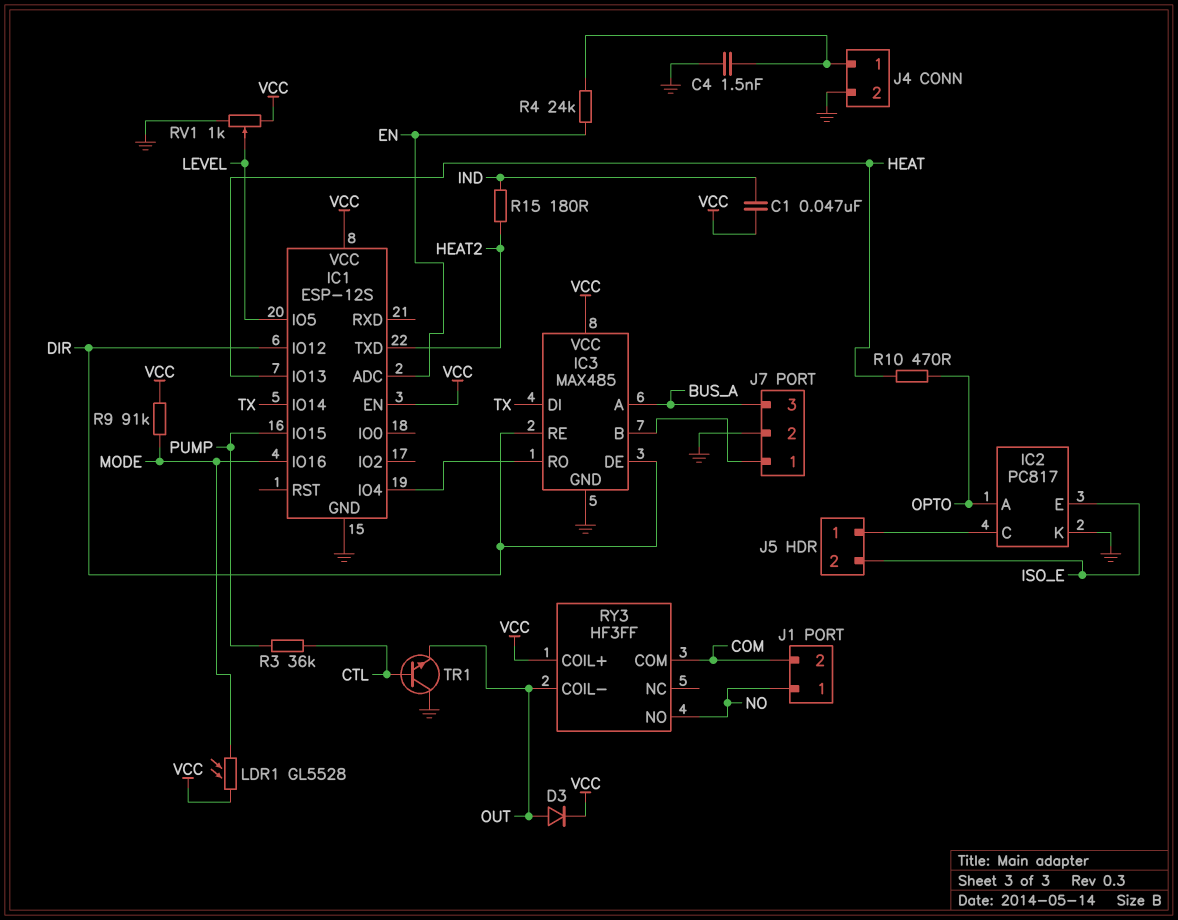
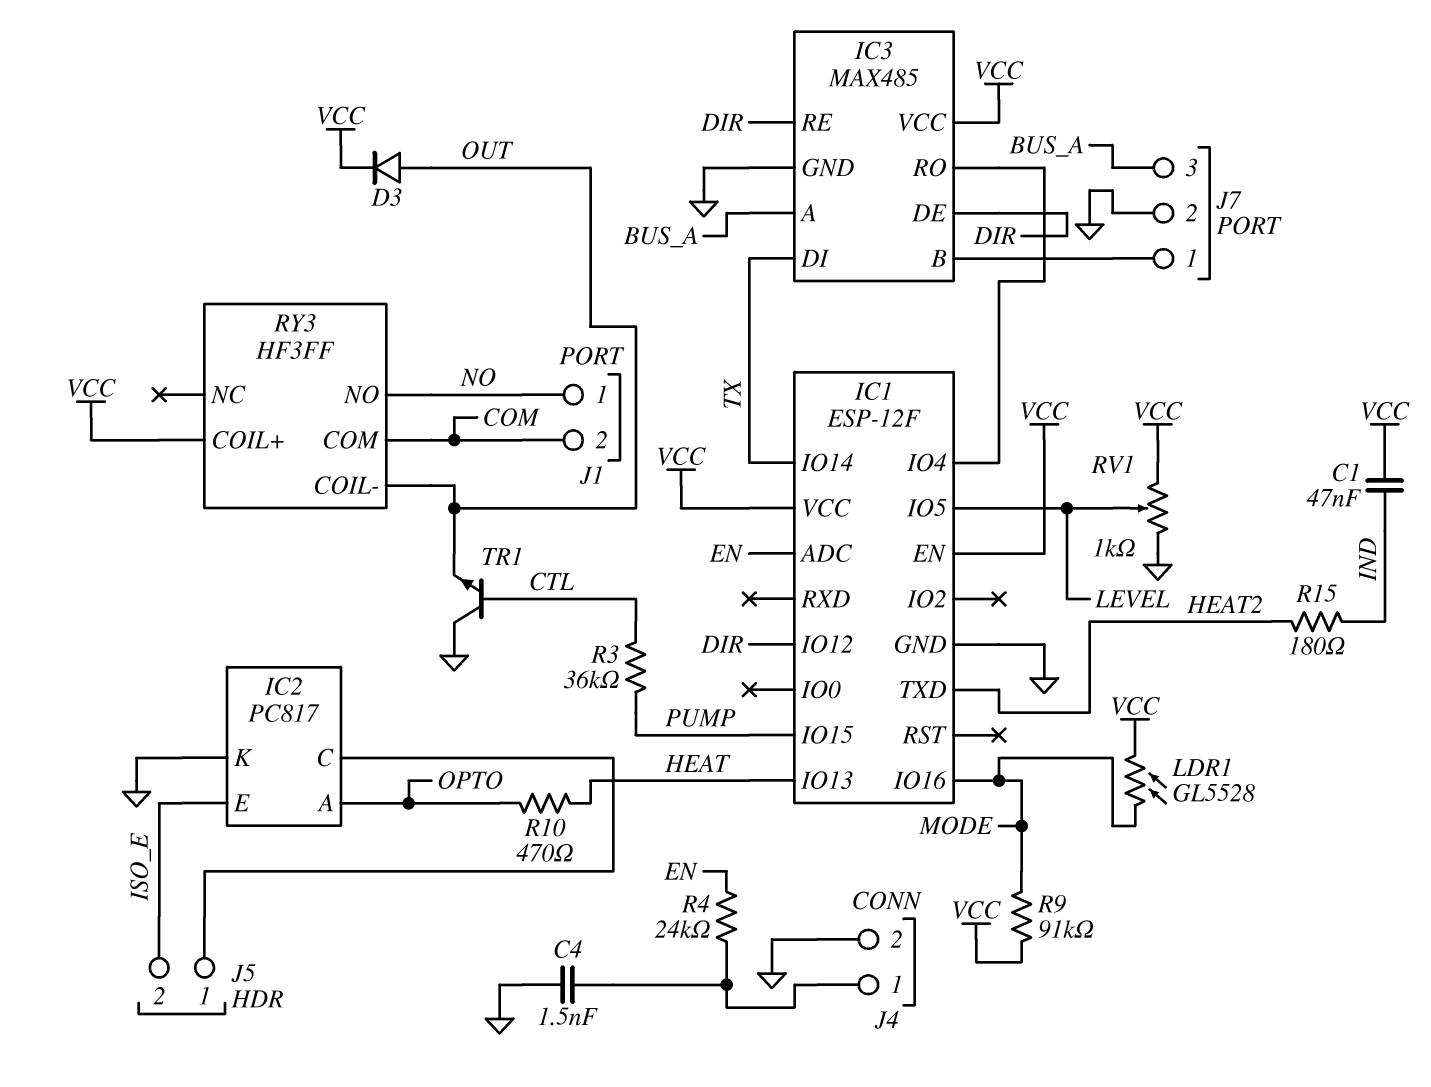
IC1: ESP-12S -> ESP-12F

